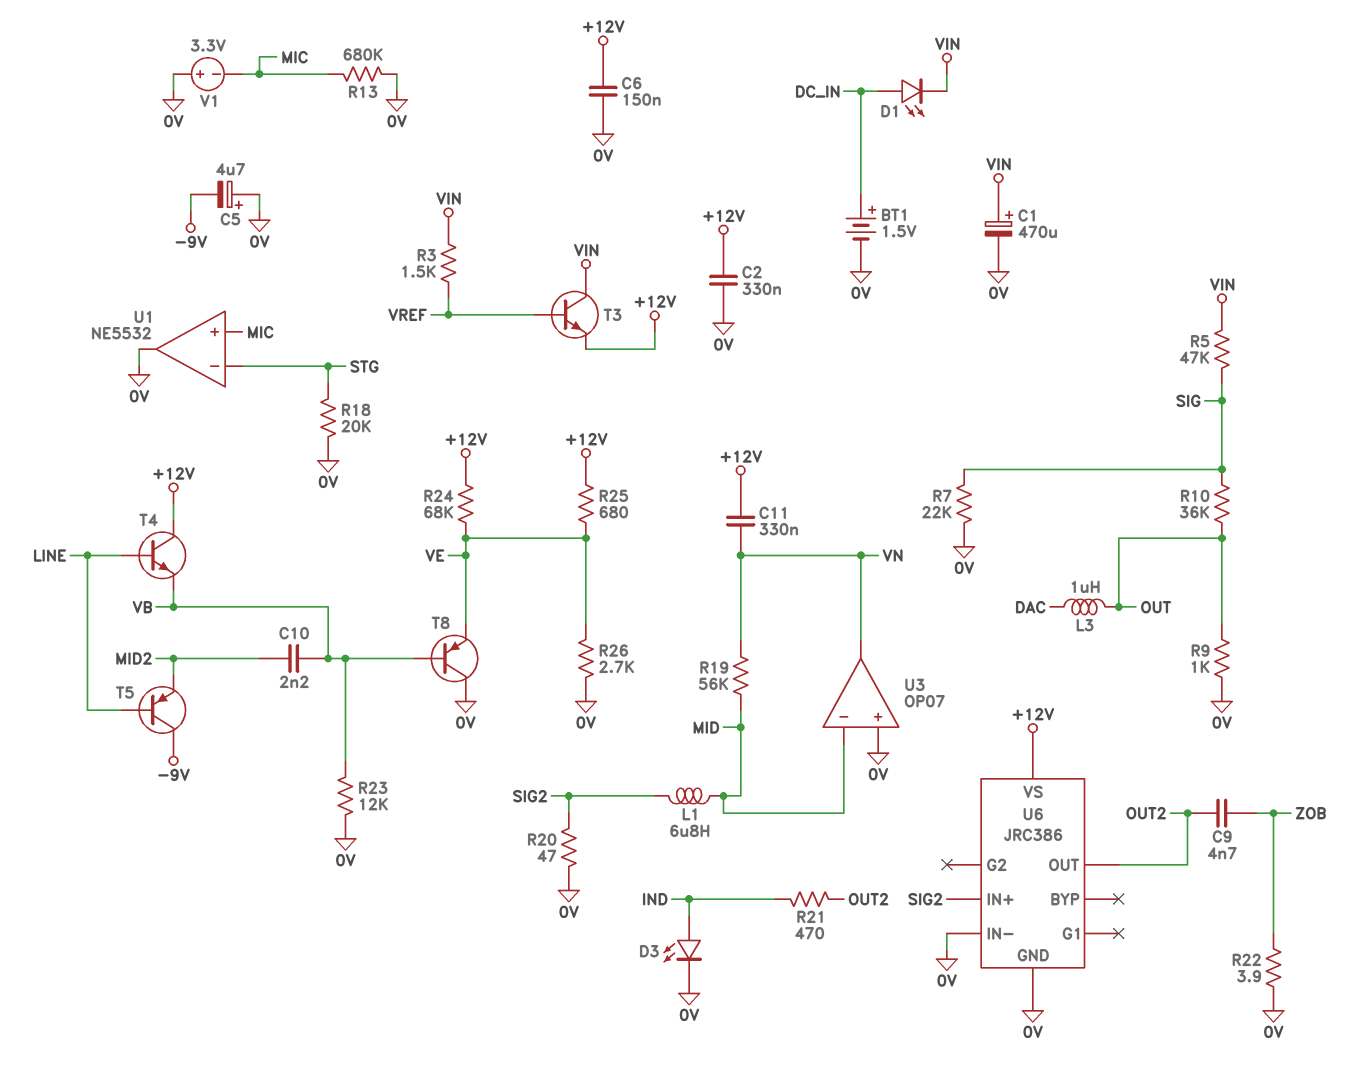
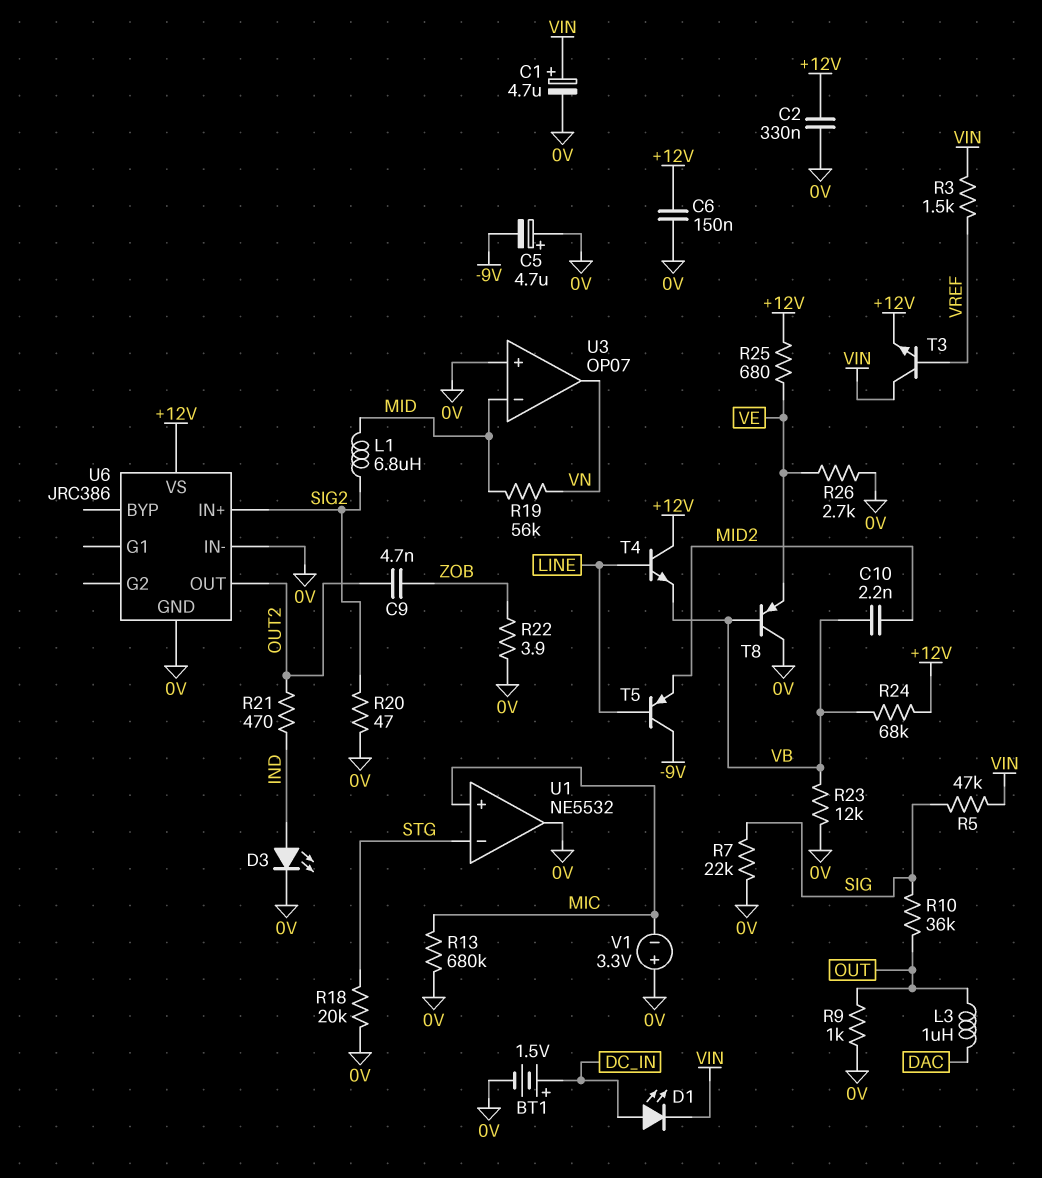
C1: 470uF (plus VIN, minus 0V) -> 4.7uF (plus VIN, minus 0V)
C11: 330nF (+12V, VN) -> none
R24: 68k (+12V, VE) -> 68k (+12V, VB)

